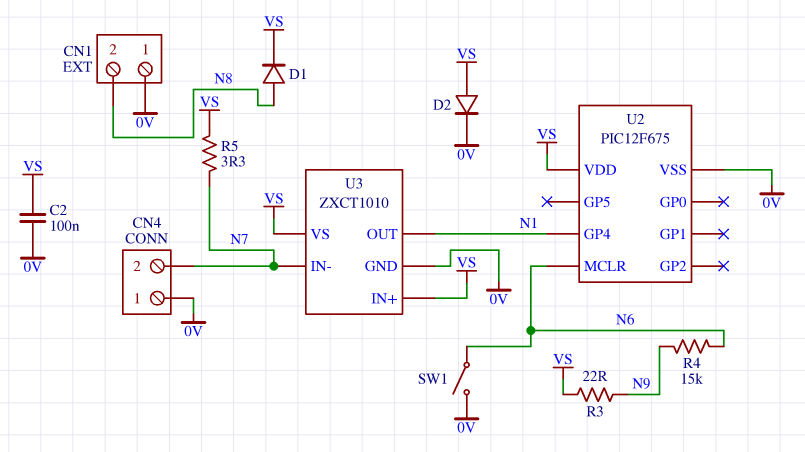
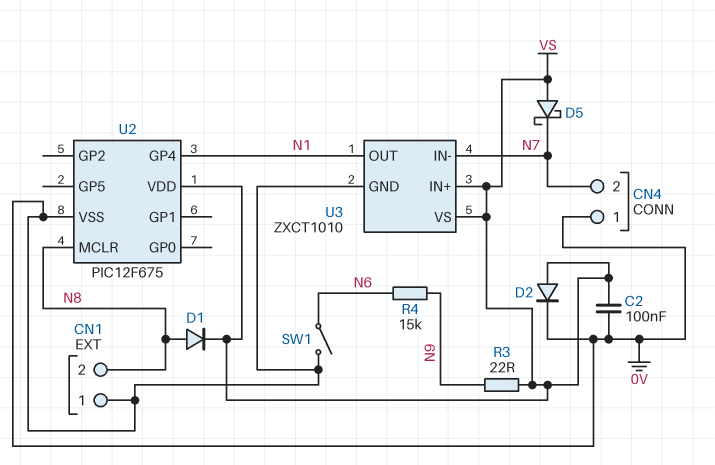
D5: none -> schottky (A VS, K N7)
R5: 3.3 (N7, VS) -> none
U2 pin MCLR: N6 -> N8

